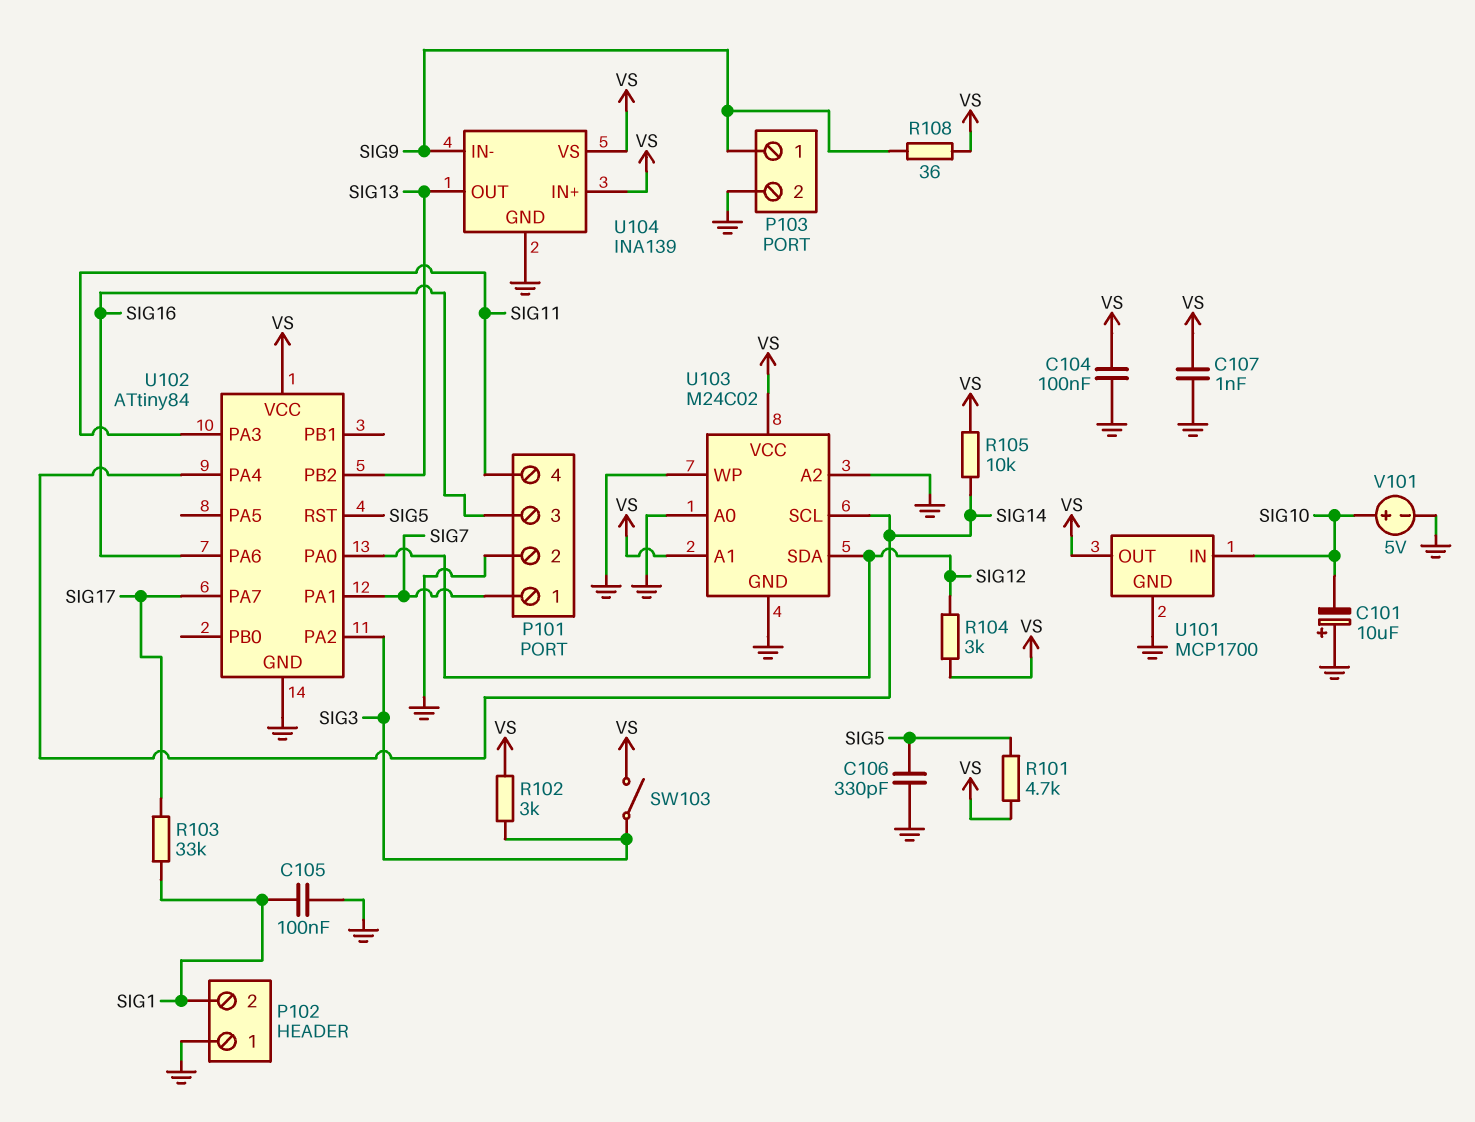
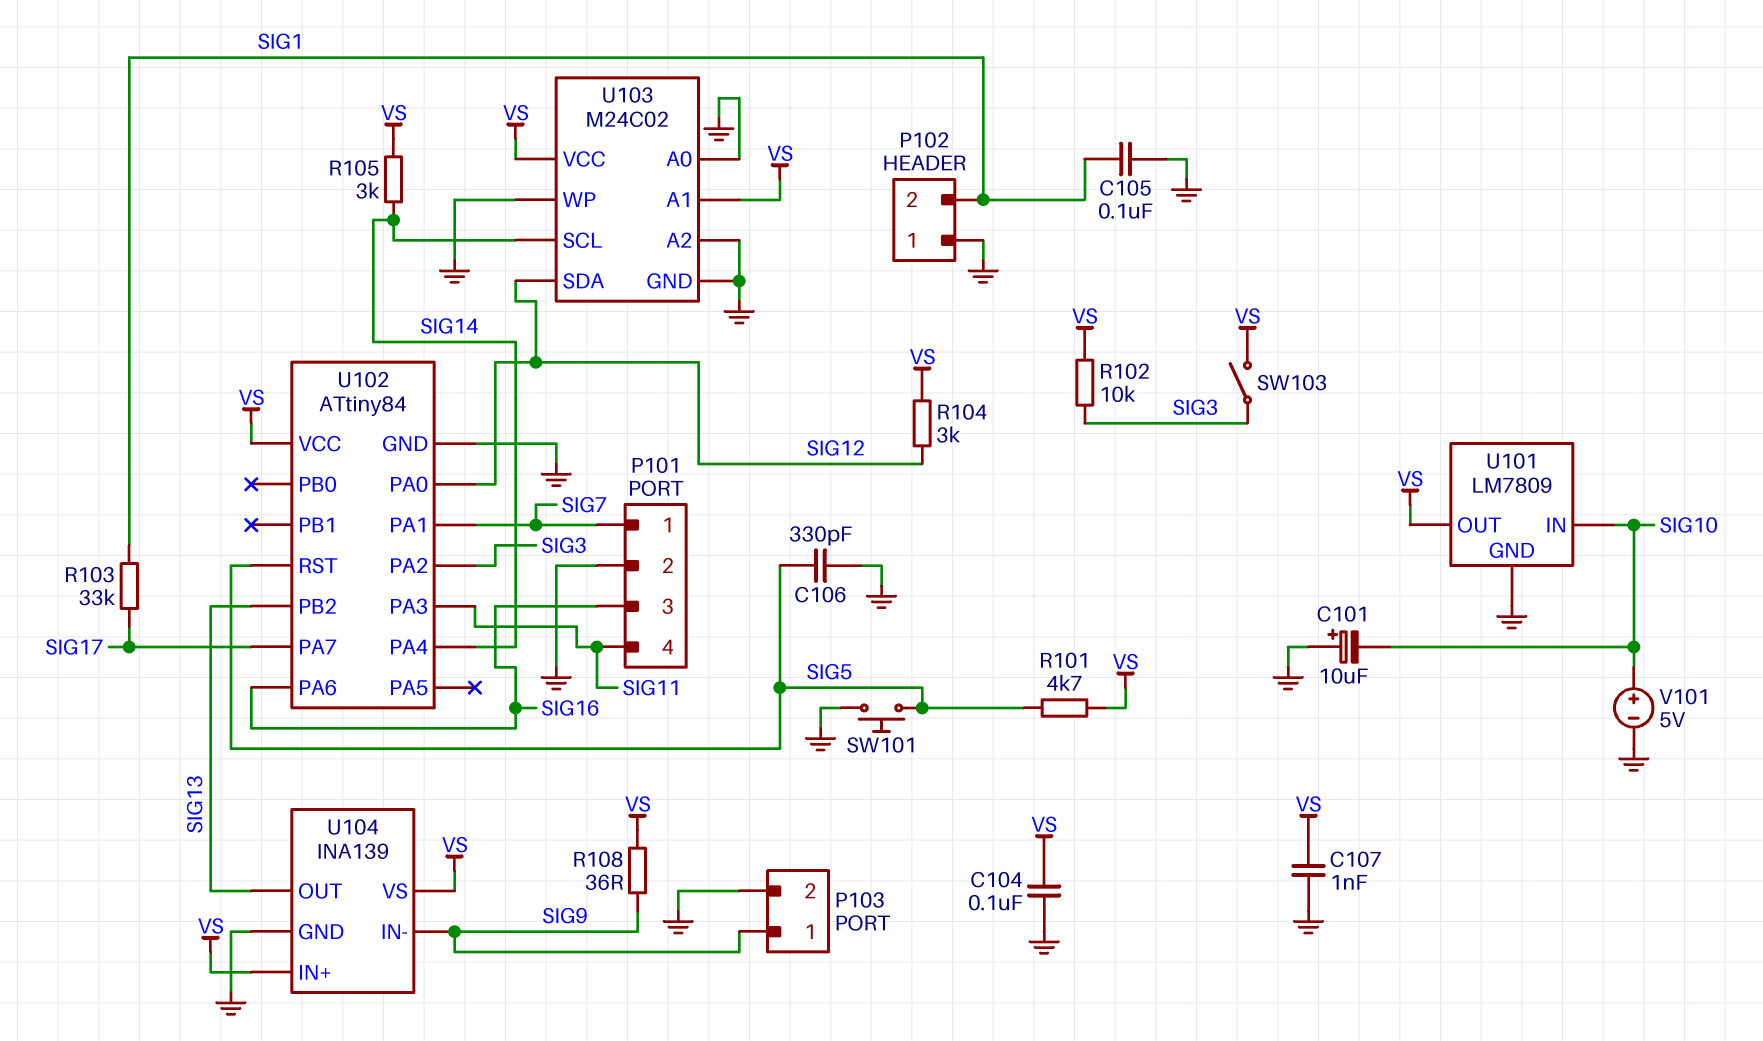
R102: 3k (SIG3, VS) -> 10k (SIG3, VS)
R105: 10k (SIG14, VS) -> 3k (SIG14, VS)
SW101: none -> button (GND, SIG5)
U101: MCP1700 -> LM7809

